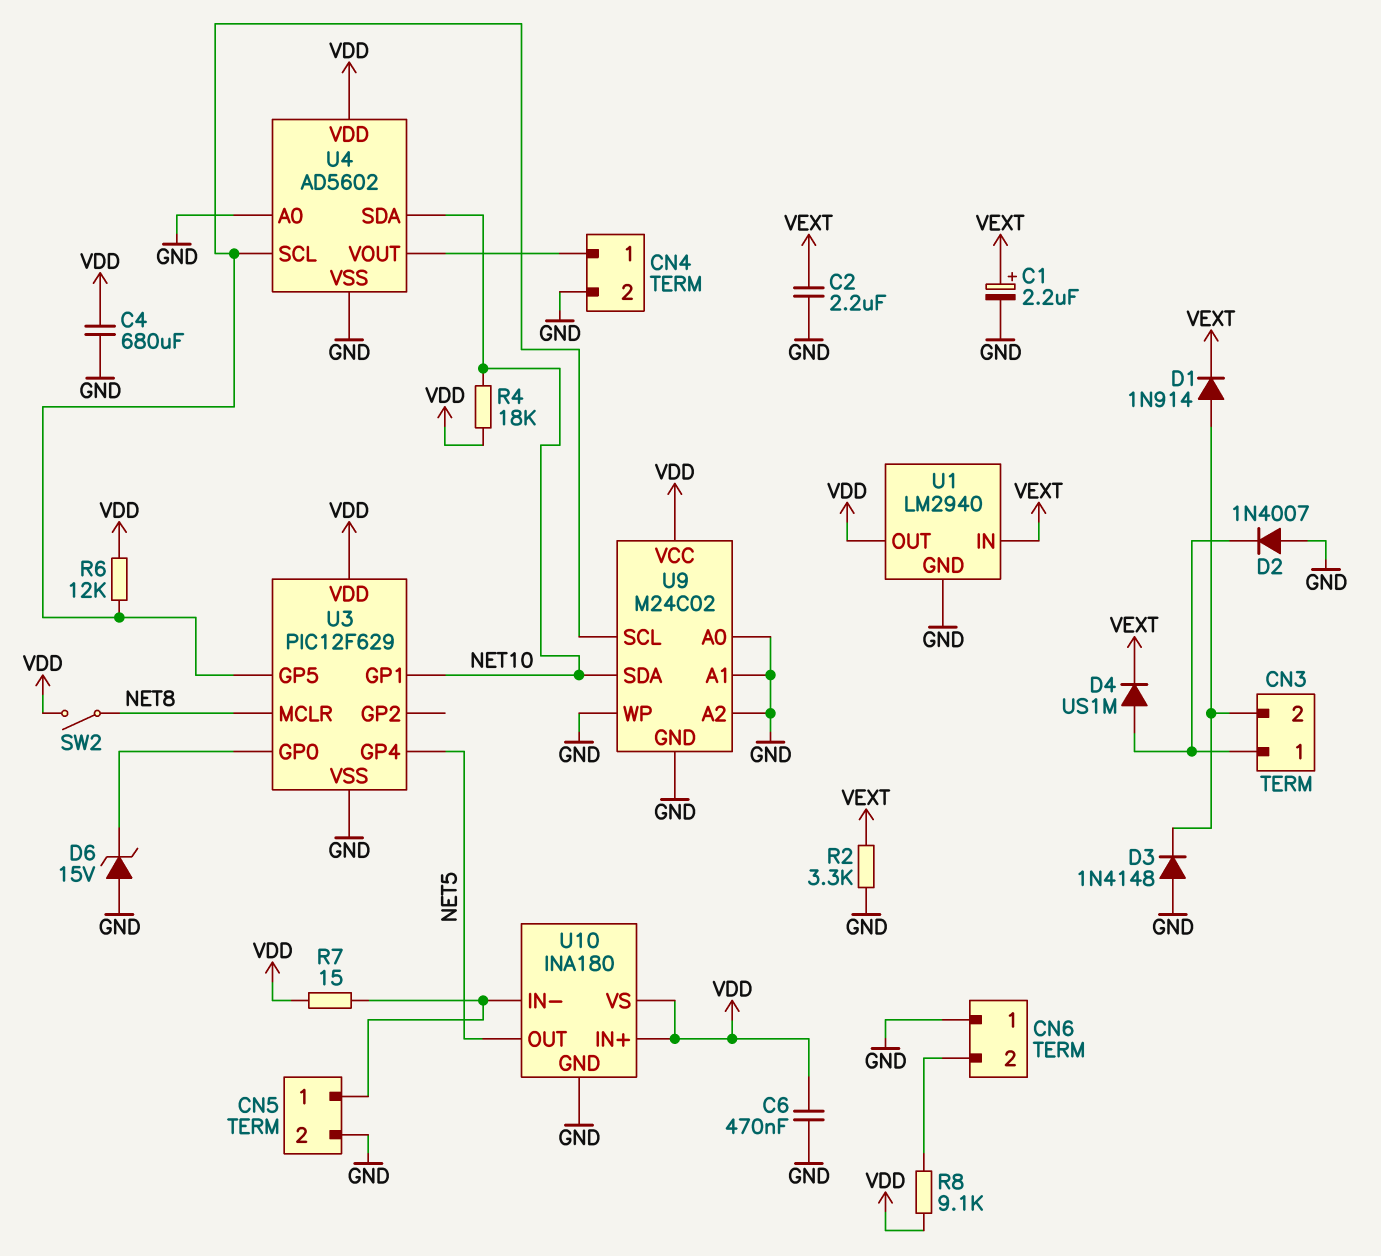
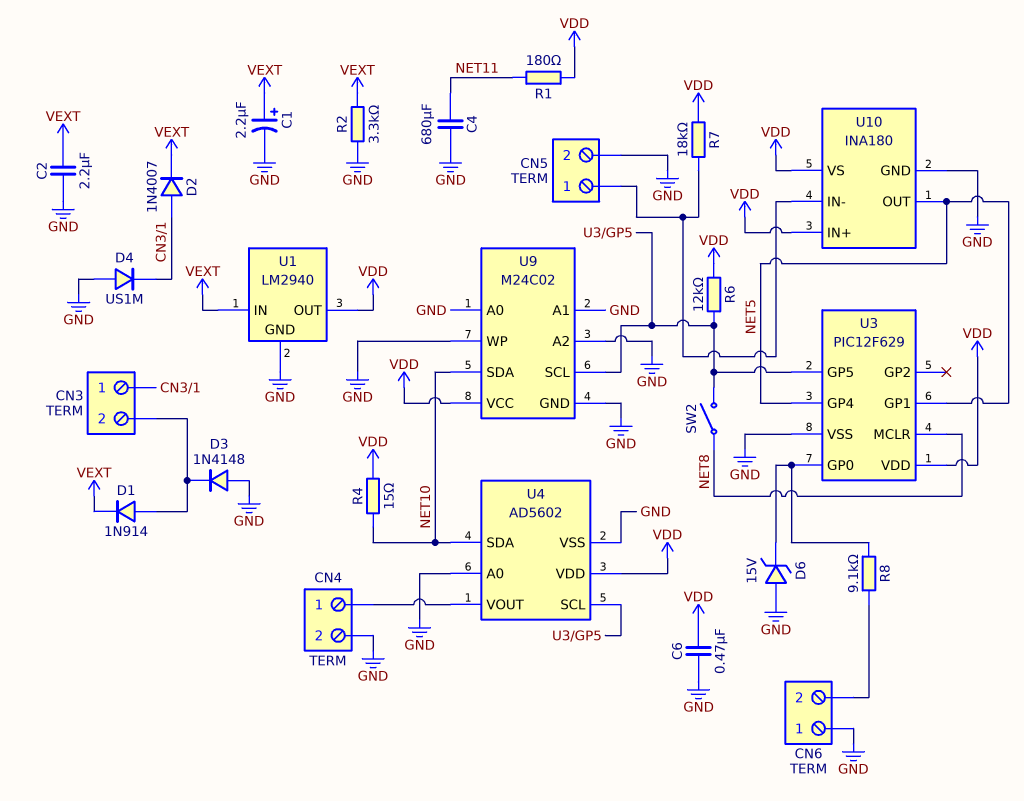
C4: 680uF (GND, VDD) -> 680uF (GND, NET11)
D2: diode 1N4007 (A GND, K CN3/1) -> diode 1N4007 (A CN3/1, K VEXT)
D4: diode US1M (A CN3/1, K VEXT) -> diode US1M (A GND, K CN3/1)
R1: none -> 180 (NET11, VDD)
R4: 18k (NET10, VDD) -> 15 (NET10, VDD)
R7: 15 (CN5/1, VDD) -> 18k (CN5/1, VDD)
R8: 9.1k (CN6/2, VDD) -> 9.1k (CN6/2, U3/GP0)
SW2: switch (NET8, VDD) -> switch (NET8, U3/GP5)
U3 pin GP1: NET10 -> NET5

